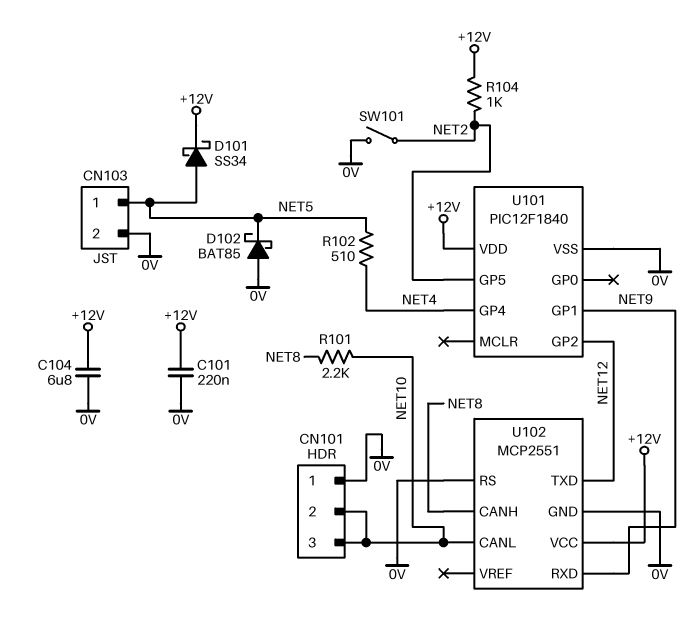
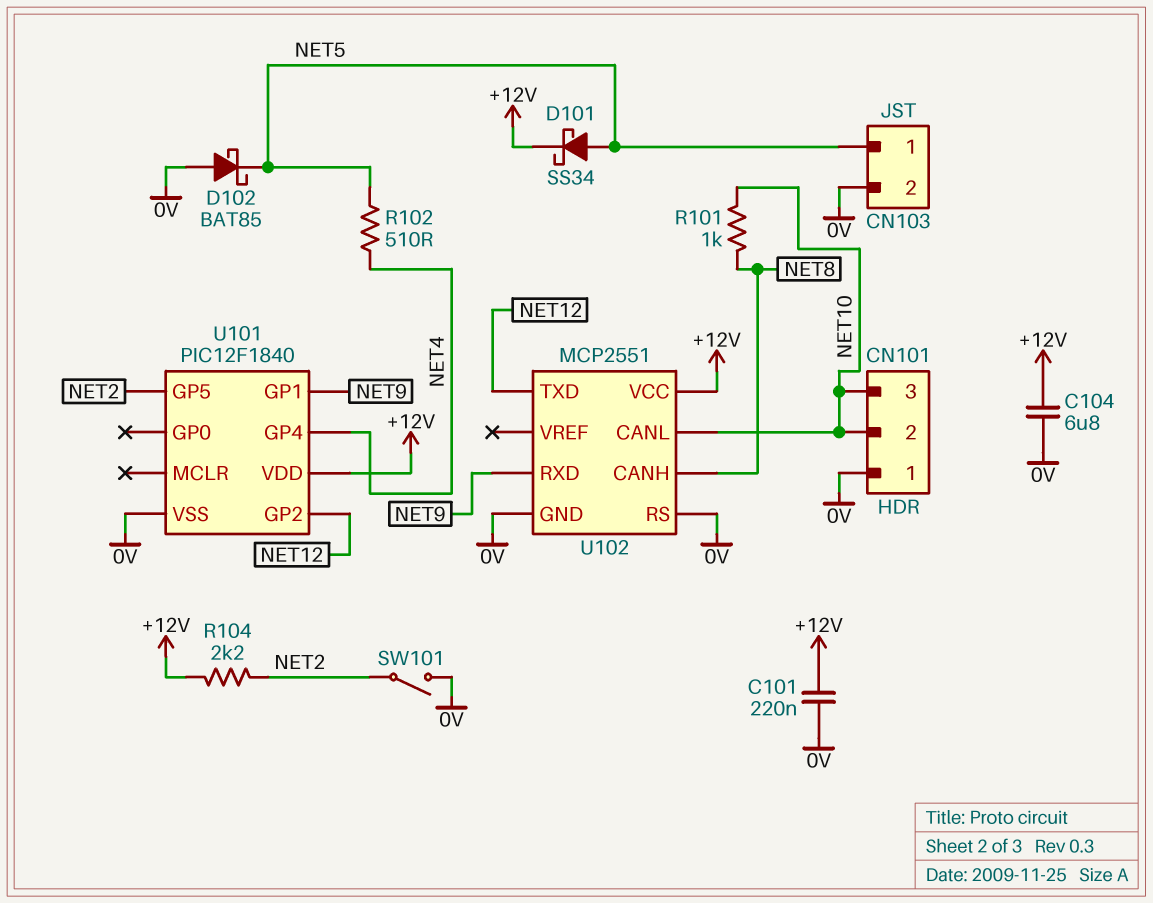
R101: 2.2k (NET8, NET10) -> 1k (NET8, NET10)
R104: 1k (+12V, NET2) -> 2.2k (+12V, NET2)

